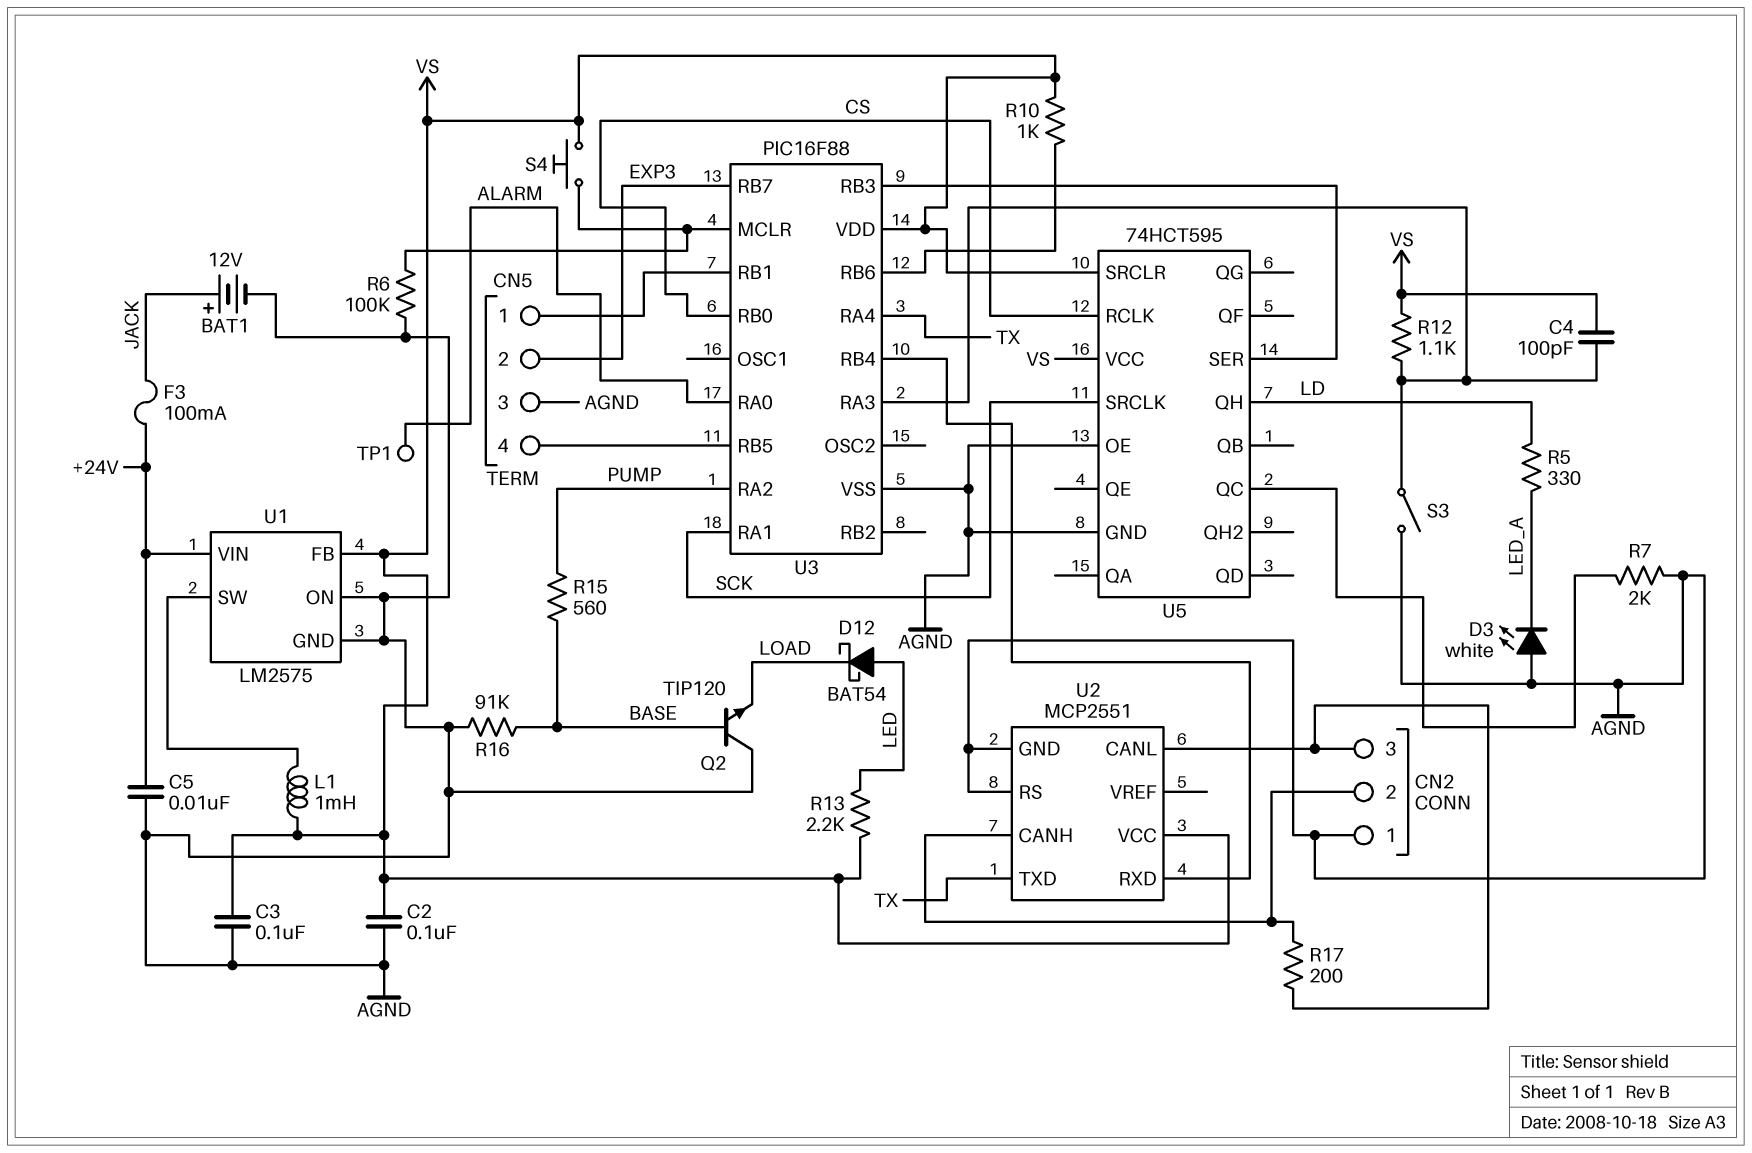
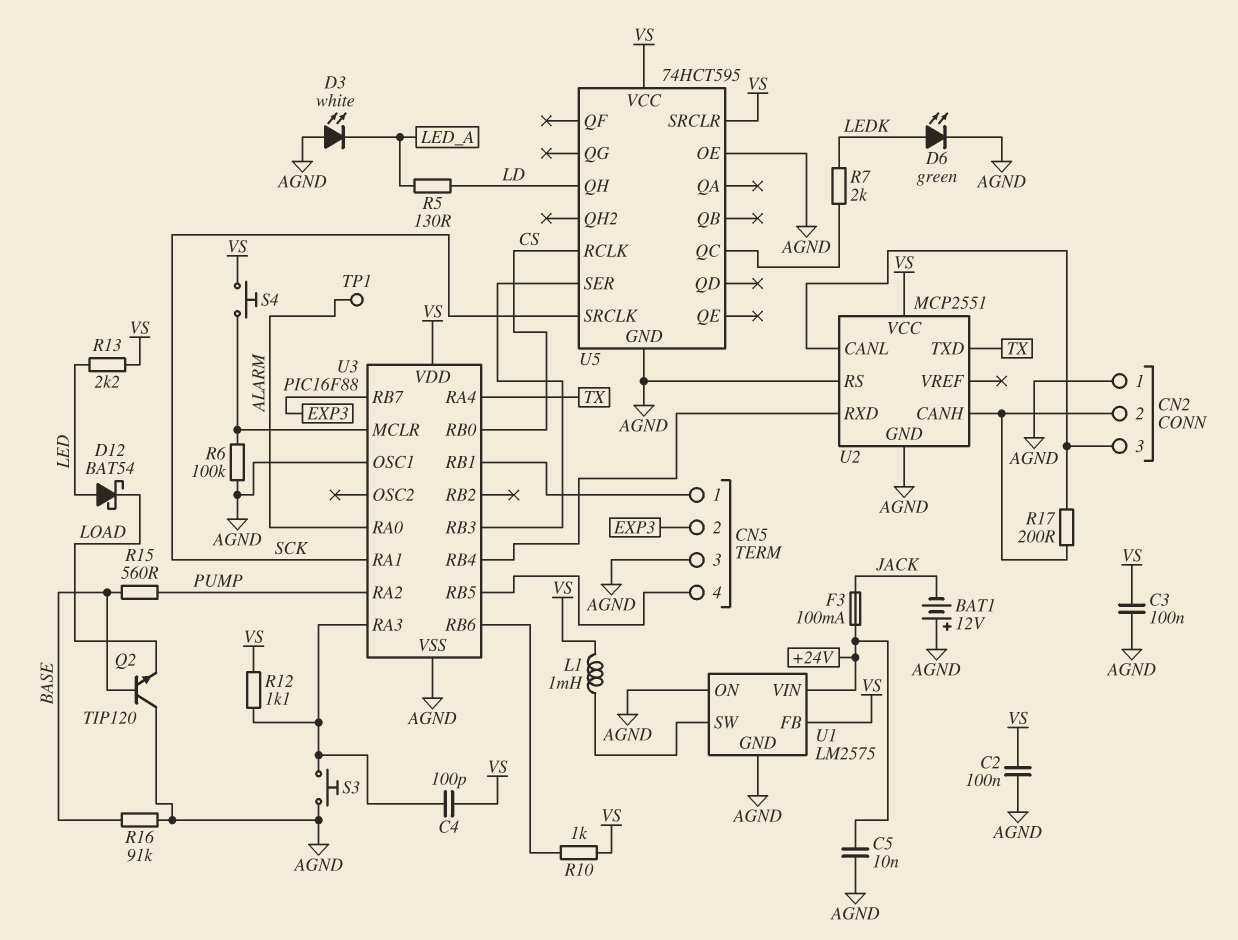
BAT1: 12V (plus JACK, minus AGND) -> 12V (plus AGND, minus JACK)
D6: none -> LED green (A LEDK, K AGND)
R5: 330 (LD, LED_A) -> 130 (LD, LED_A)
R7: 2k (AGND, U5/QC) -> 2k (LEDK, U5/QC)
S3: switch (AGND, U3/RA3) -> button (AGND, U3/RA3)
U3 pin OSC1: none -> AGND

